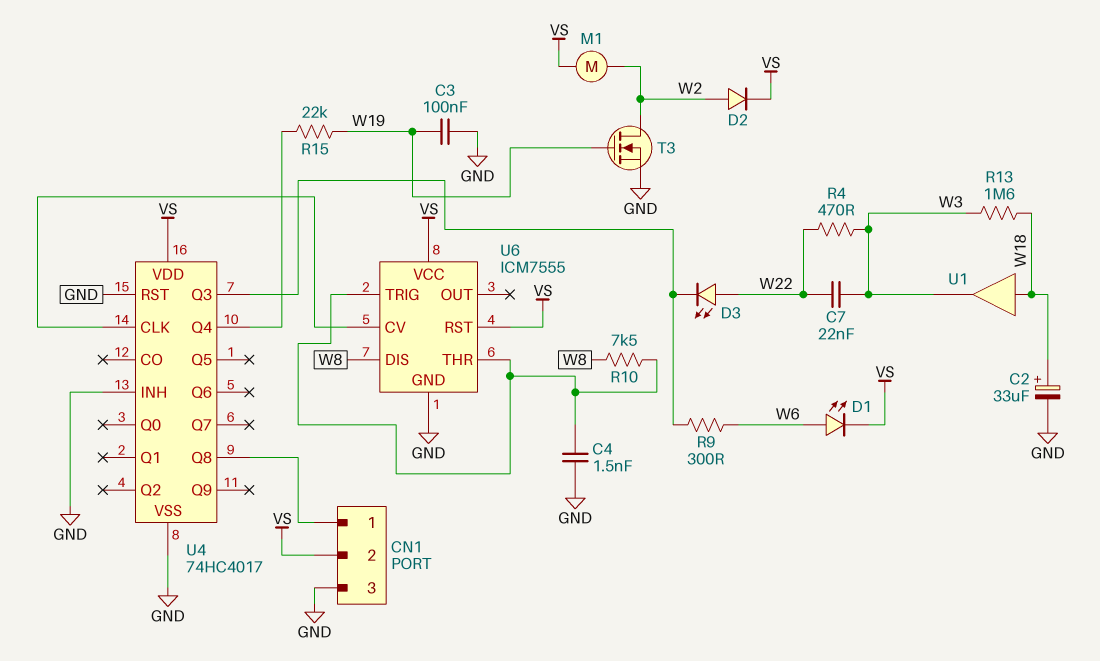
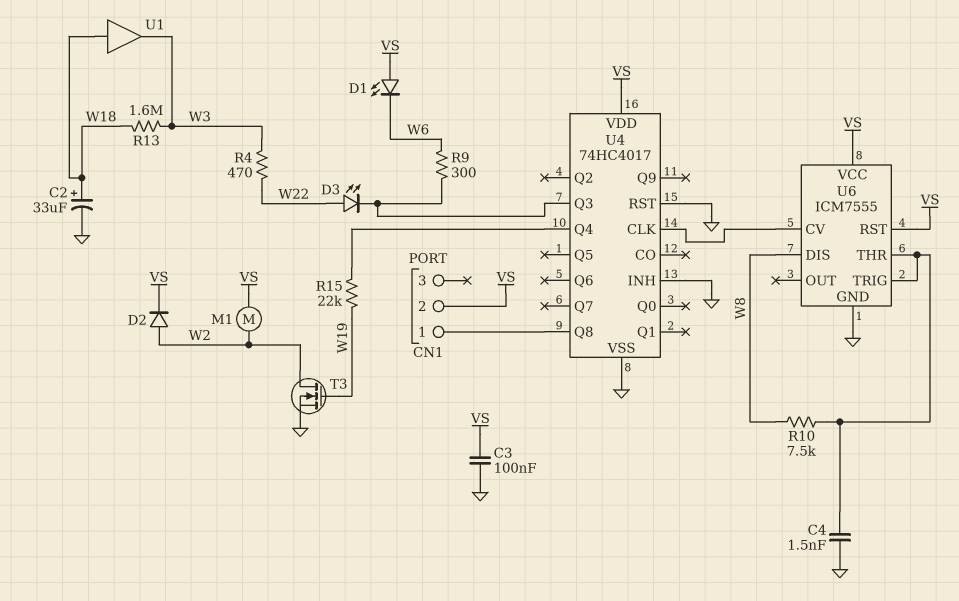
C3: 100nF (GND, W19) -> 100nF (GND, VS)
C7: 22nF (W3, W22) -> none
CN1 pin 3: GND -> none
D1: LED (A W6, K VS) -> LED (A VS, K W6)

